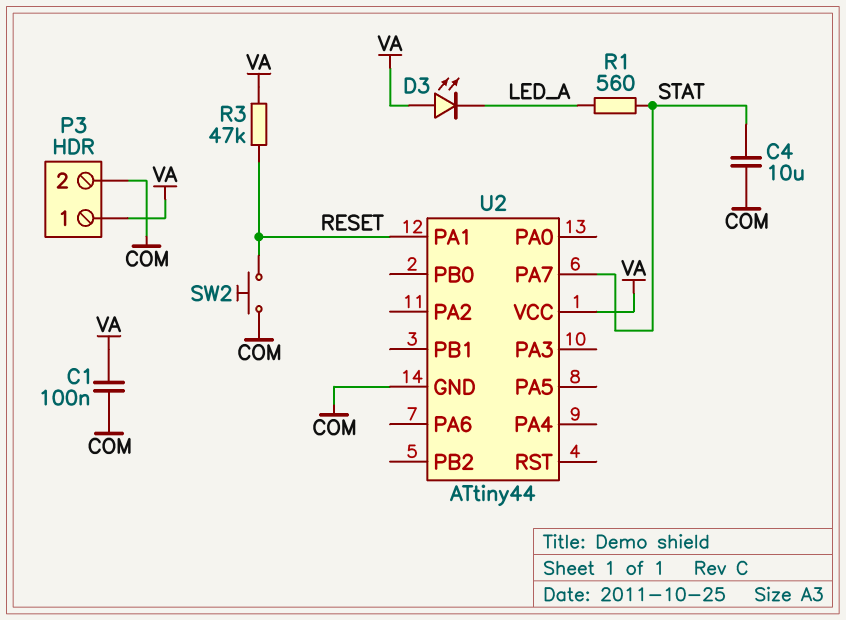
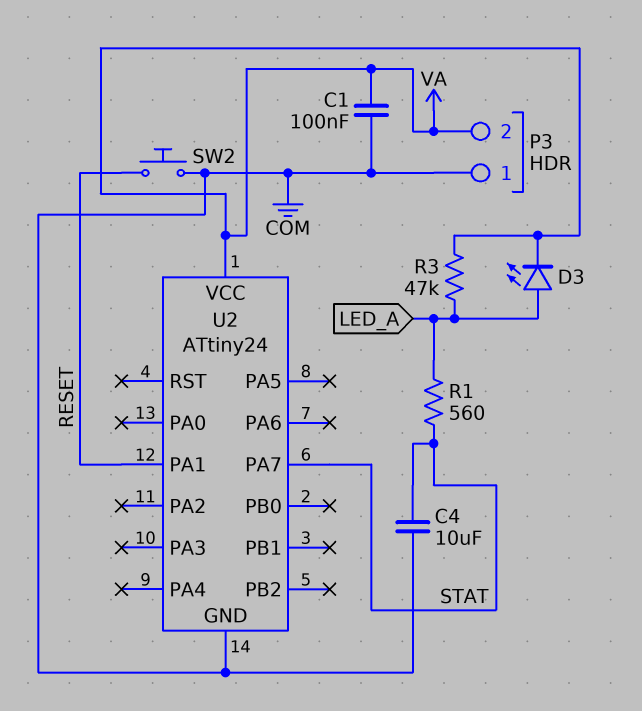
D3: LED (A VA, K LED_A) -> LED (A LED_A, K VA)
P3 pin 1: VA -> COM
P3 pin 2: COM -> VA
R3: 47k (RESET, VA) -> 47k (LED_A, VA)
U2: ATtiny44 -> ATtiny24

